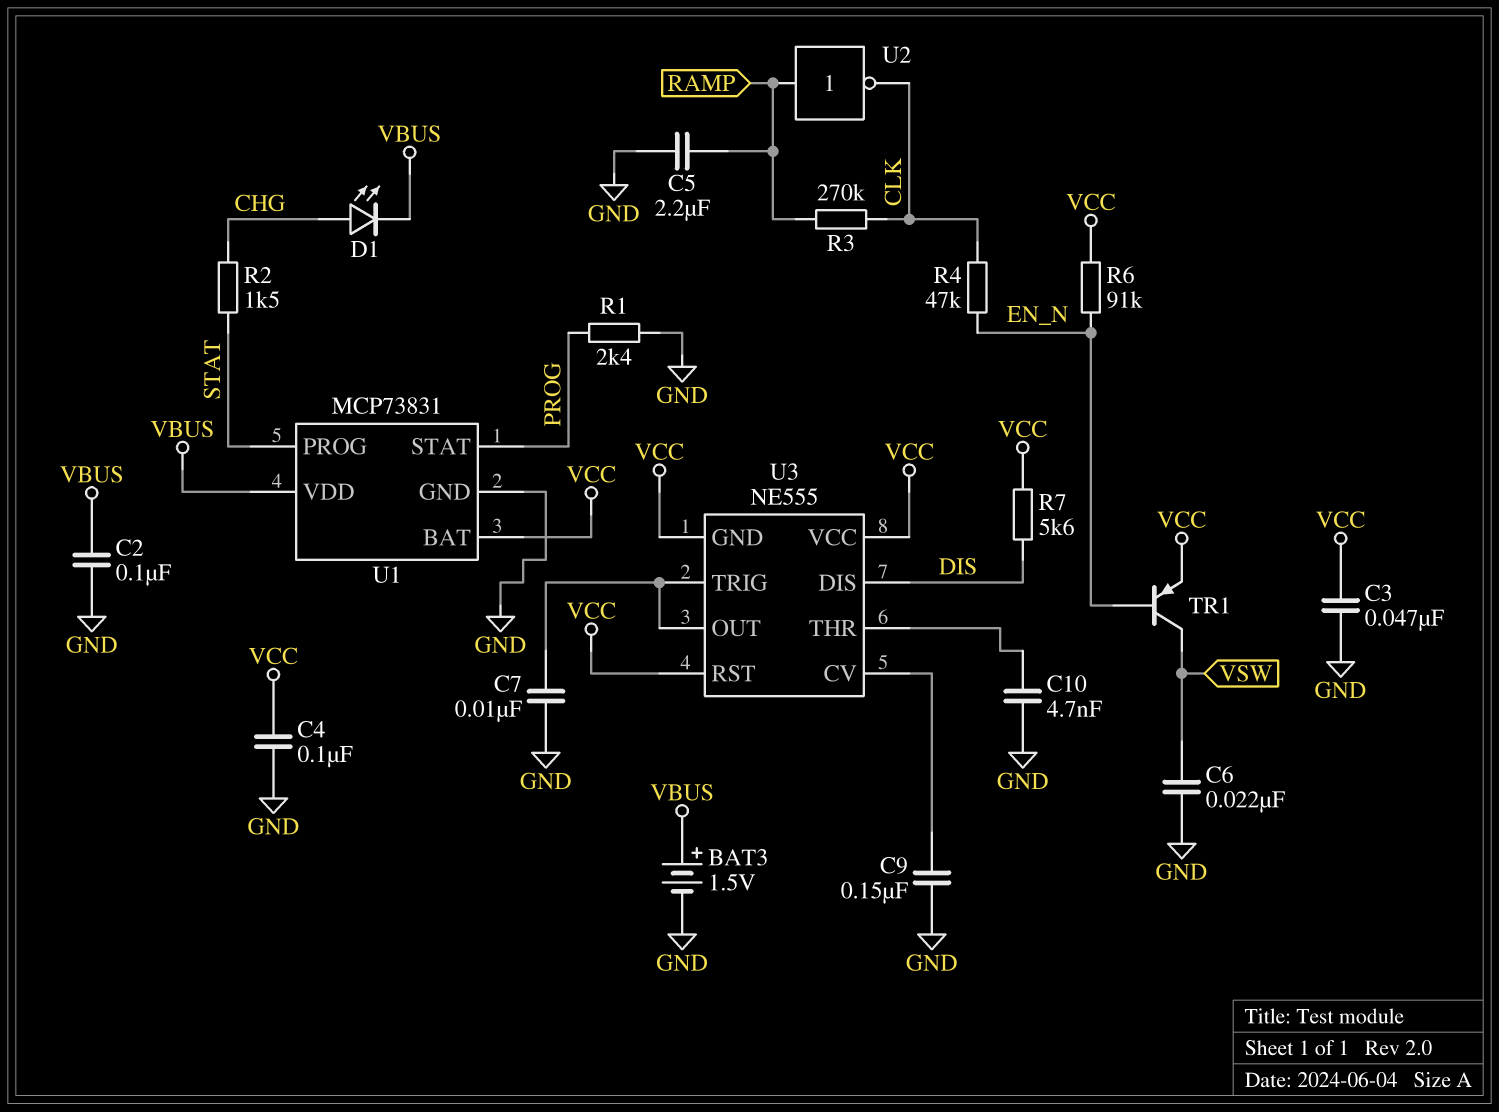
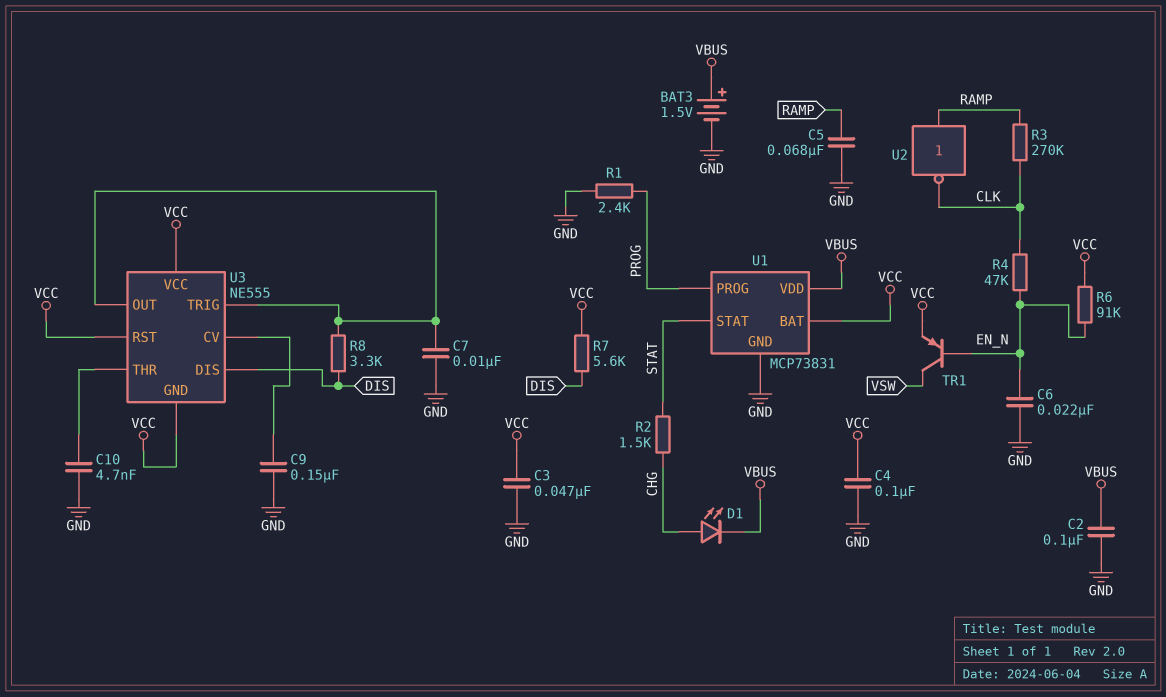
C5: 2.2uF (GND, RAMP) -> 68nF (GND, RAMP)
C6: 22nF (GND, VSW) -> 22nF (EN_N, GND)
R8: none -> 3.3k (DIS, U3/OUT)
U1 pin PROG: STAT -> PROG
U1 pin STAT: PROG -> STAT

